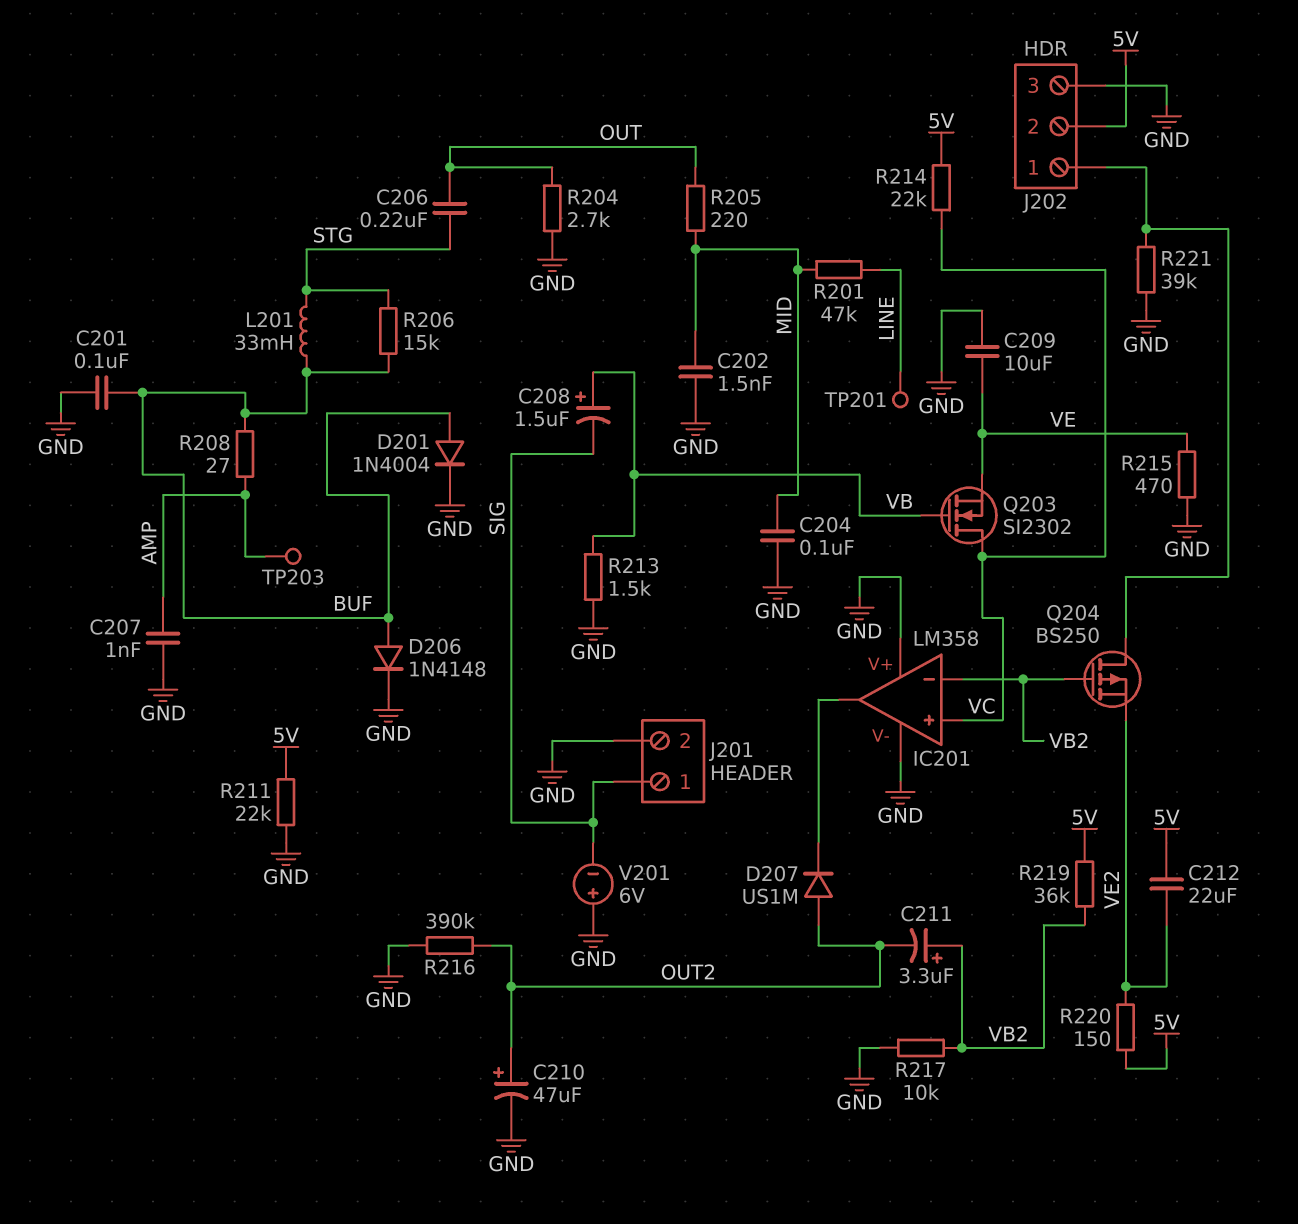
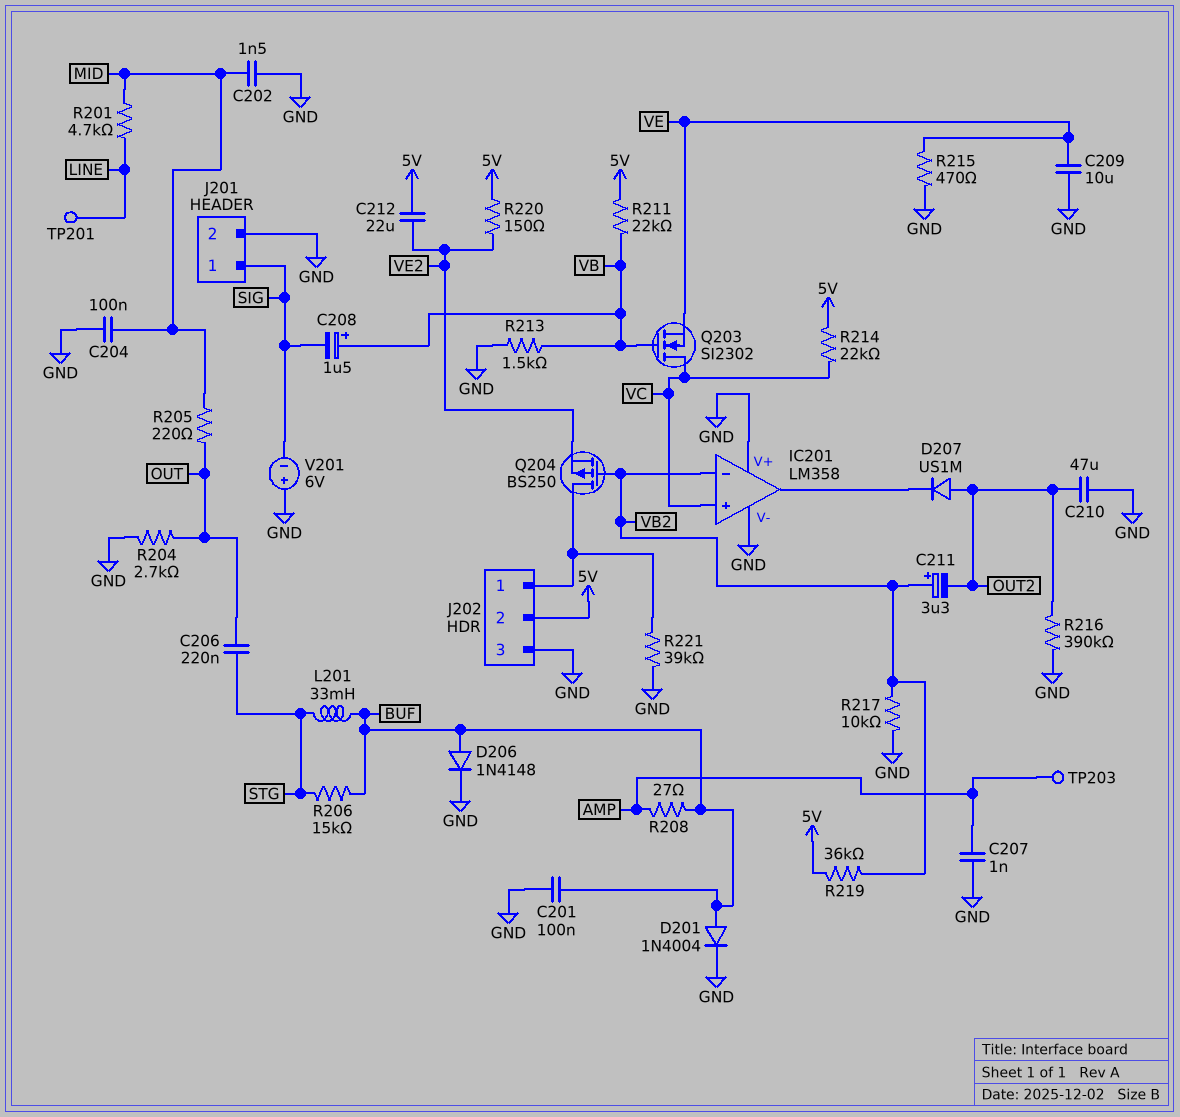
C210: 47uF (plus OUT2, minus GND) -> 47uF (GND, OUT2)
R201: 47k (LINE, MID) -> 4.7k (LINE, MID)
R211: 22k (5V, GND) -> 22k (5V, VB)

